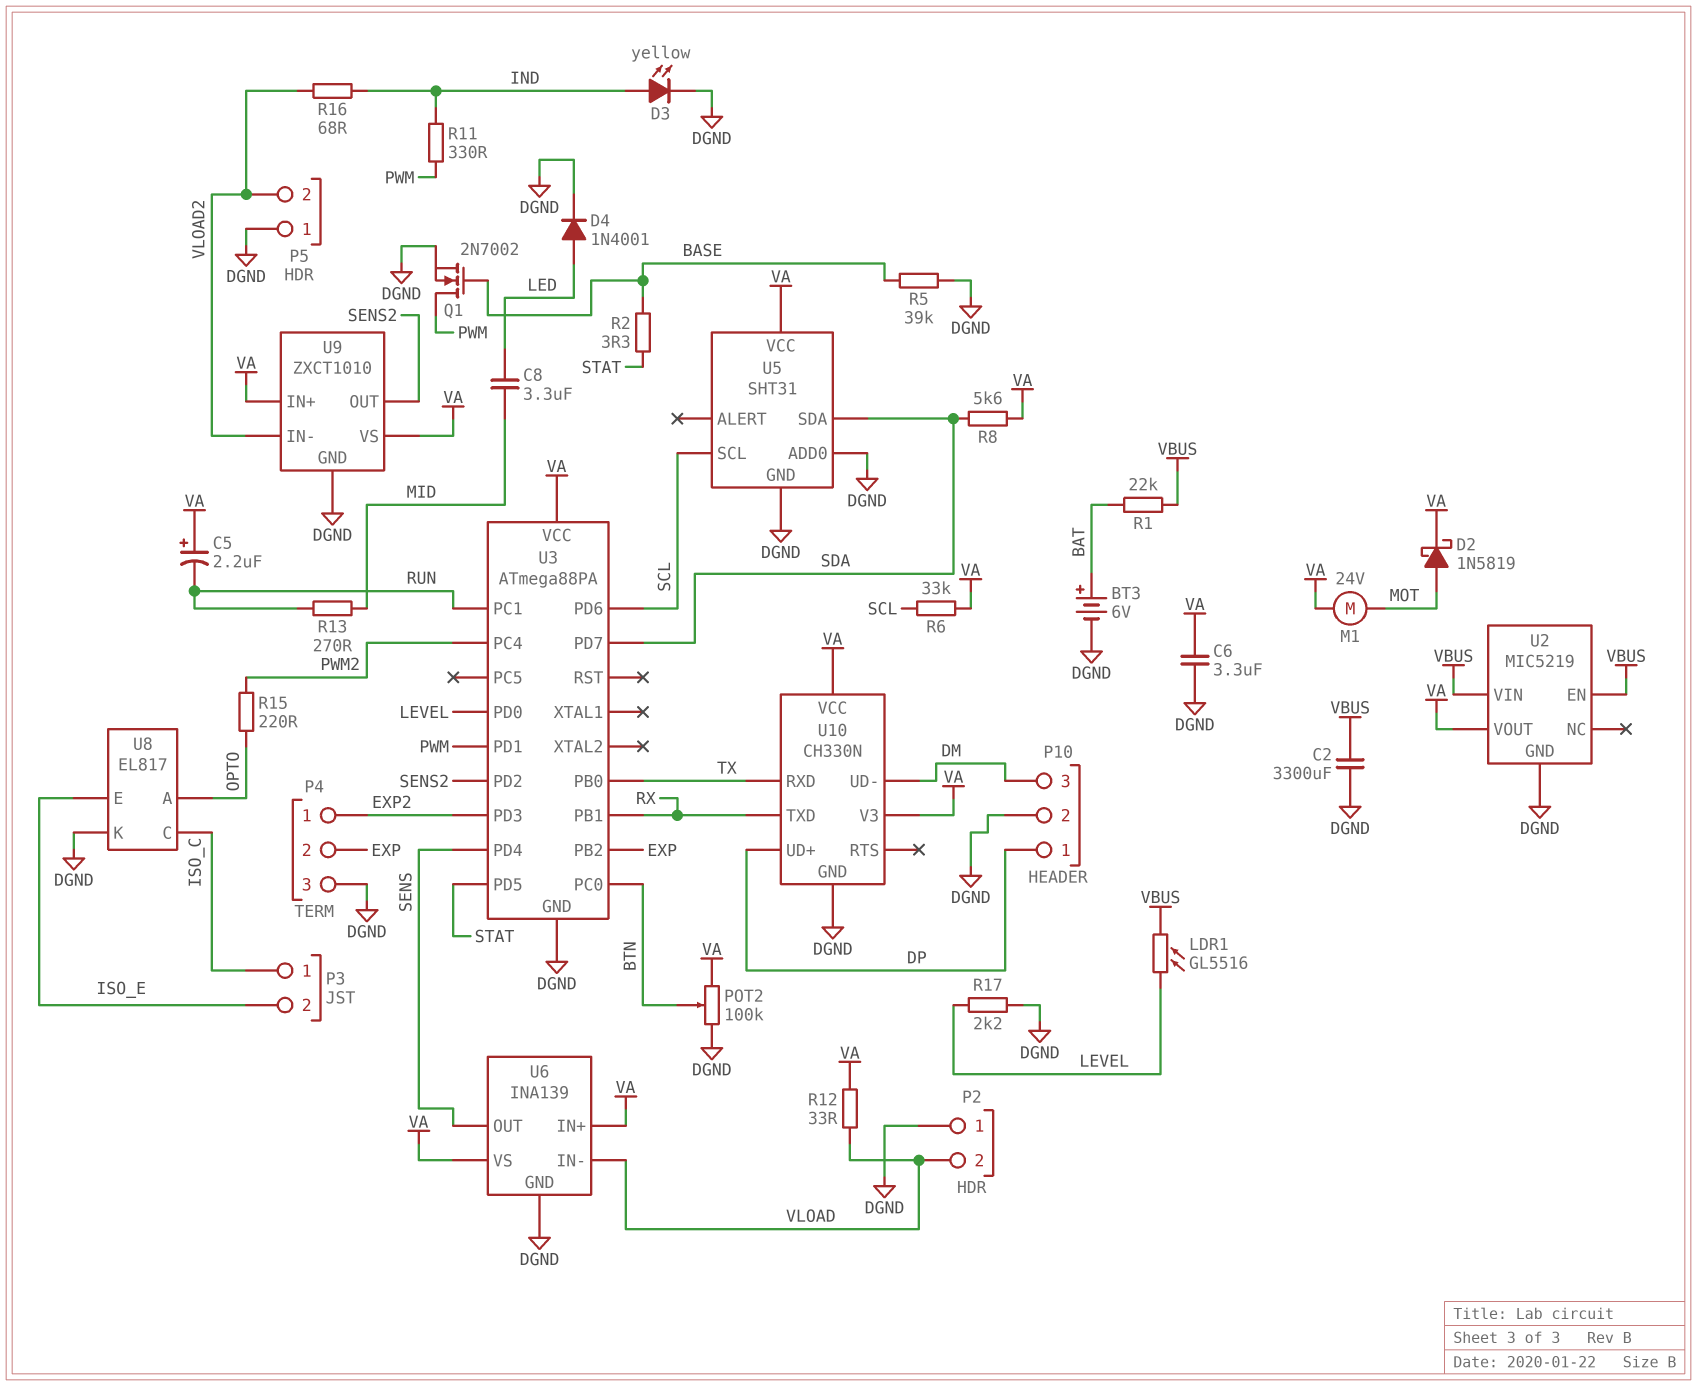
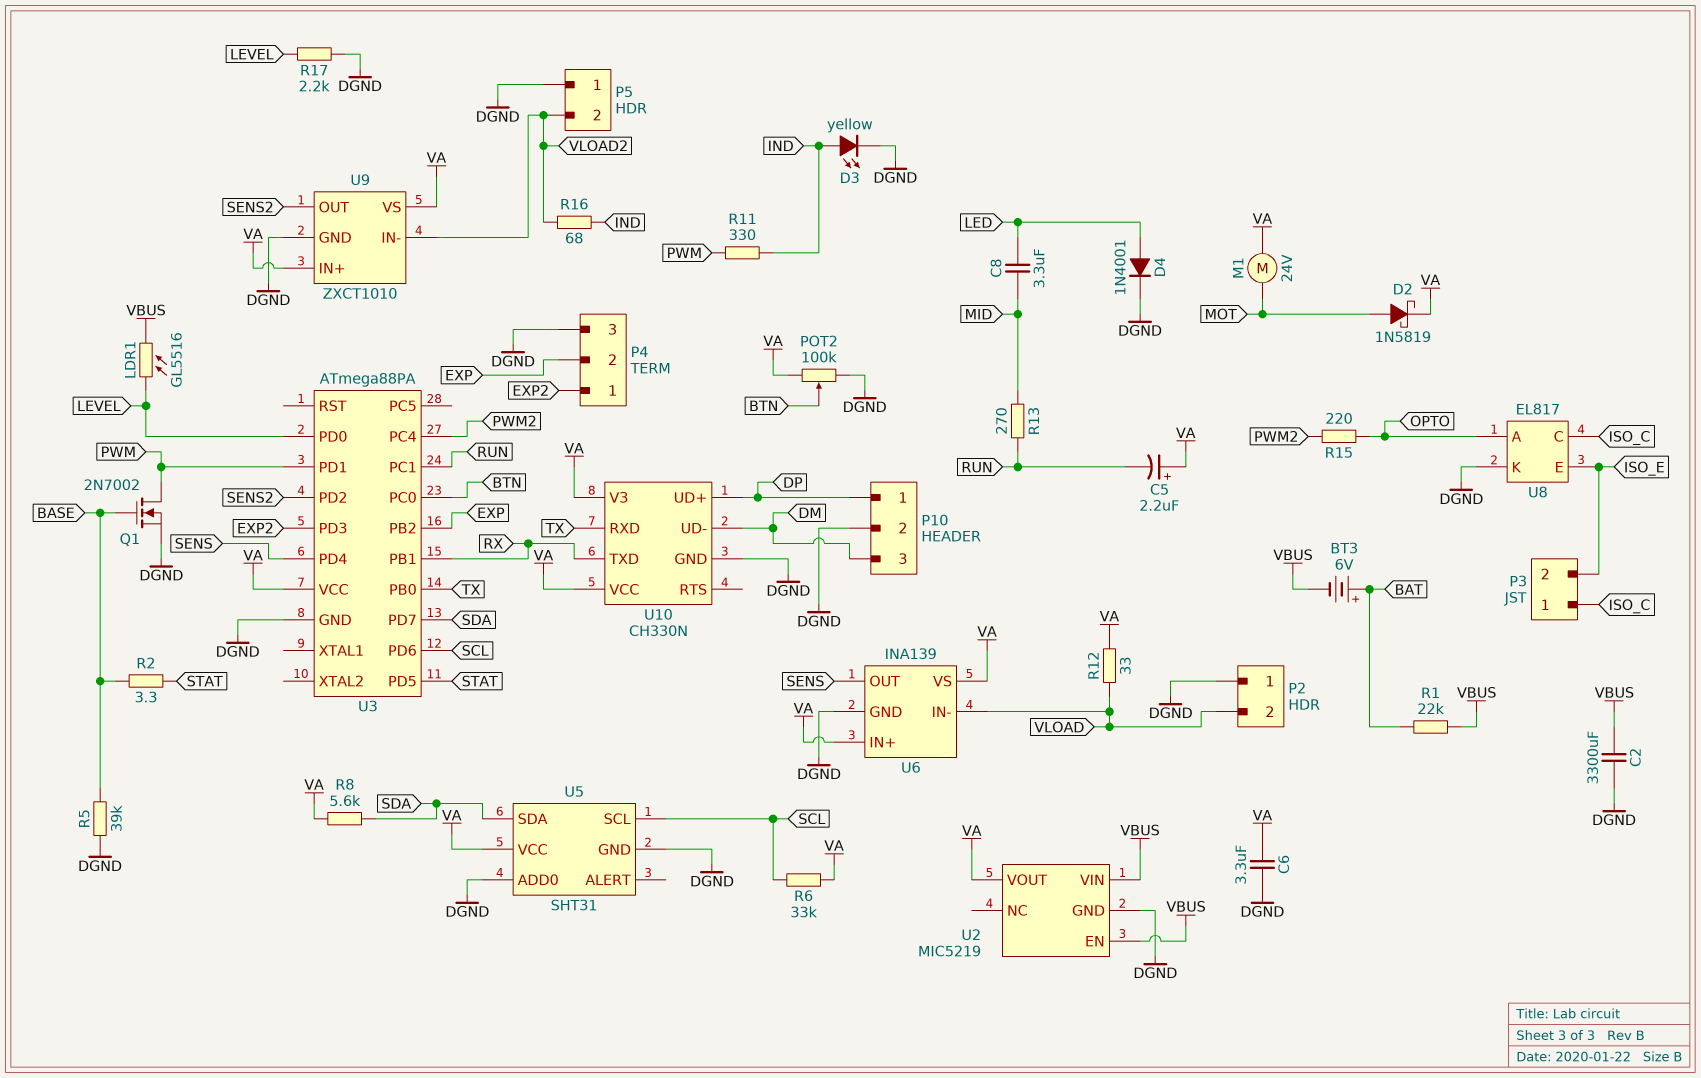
BT3: 6V (plus BAT, minus DGND) -> 6V (plus BAT, minus VBUS)

